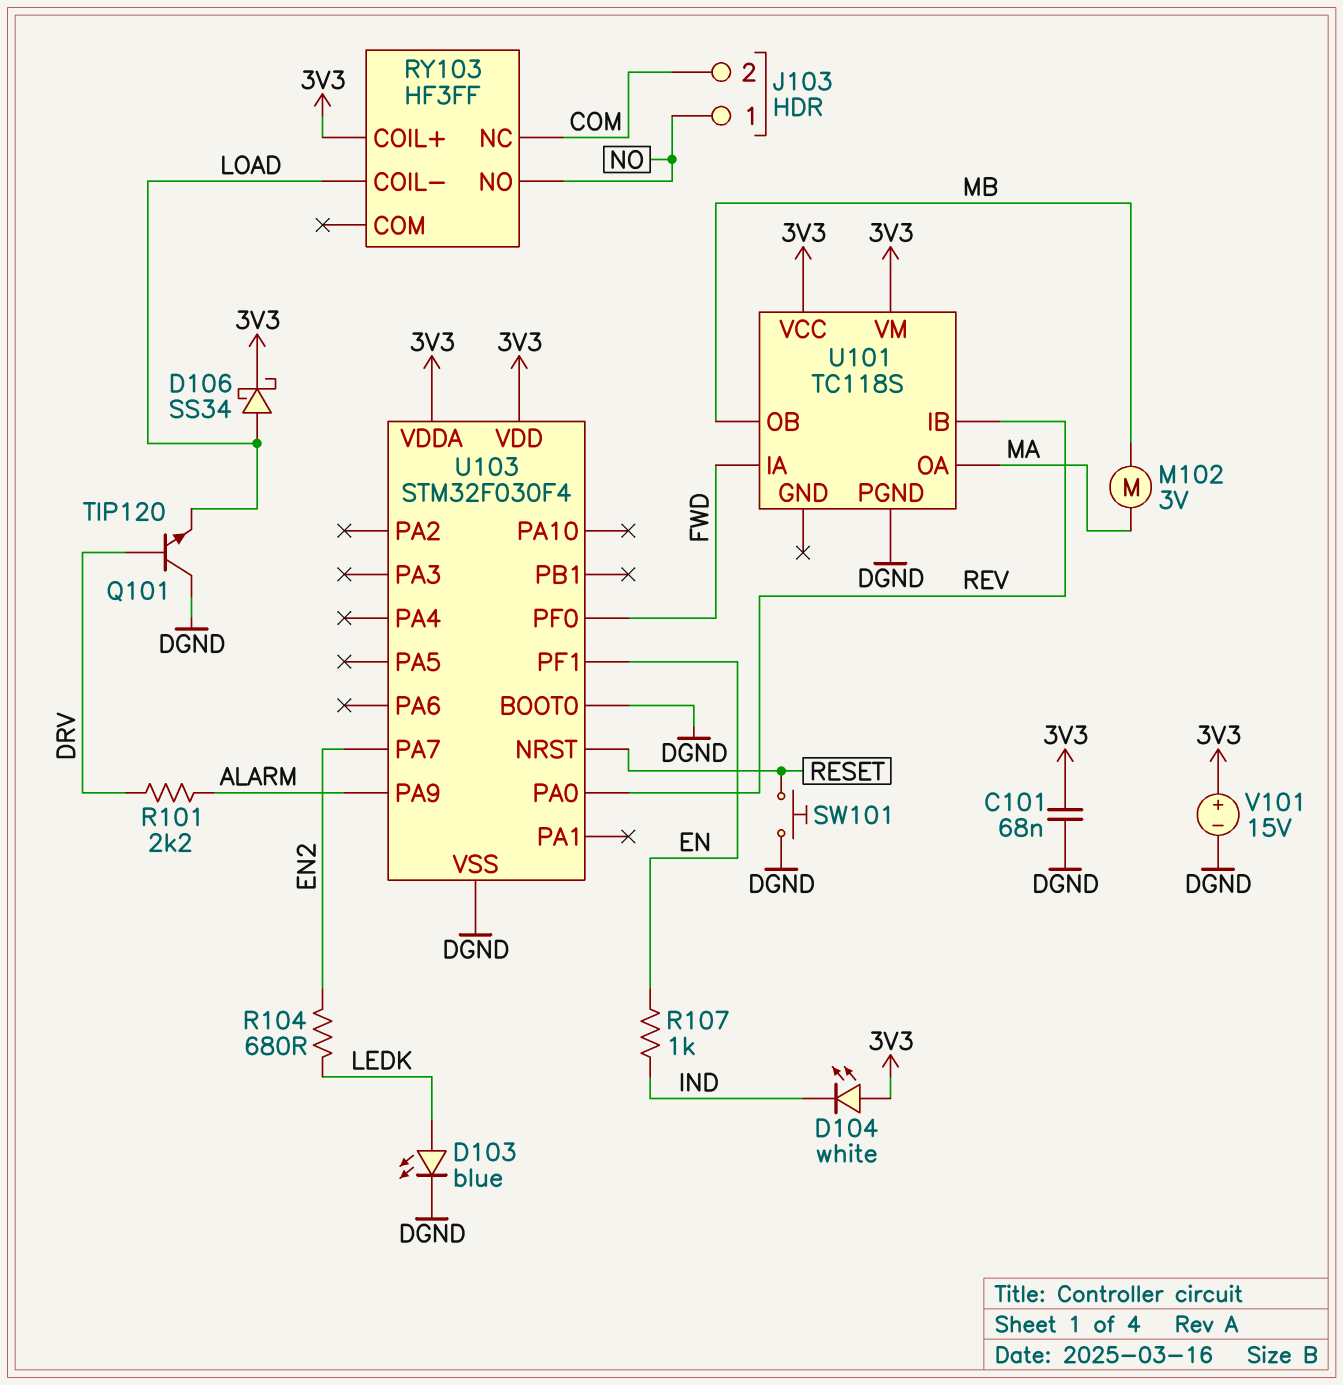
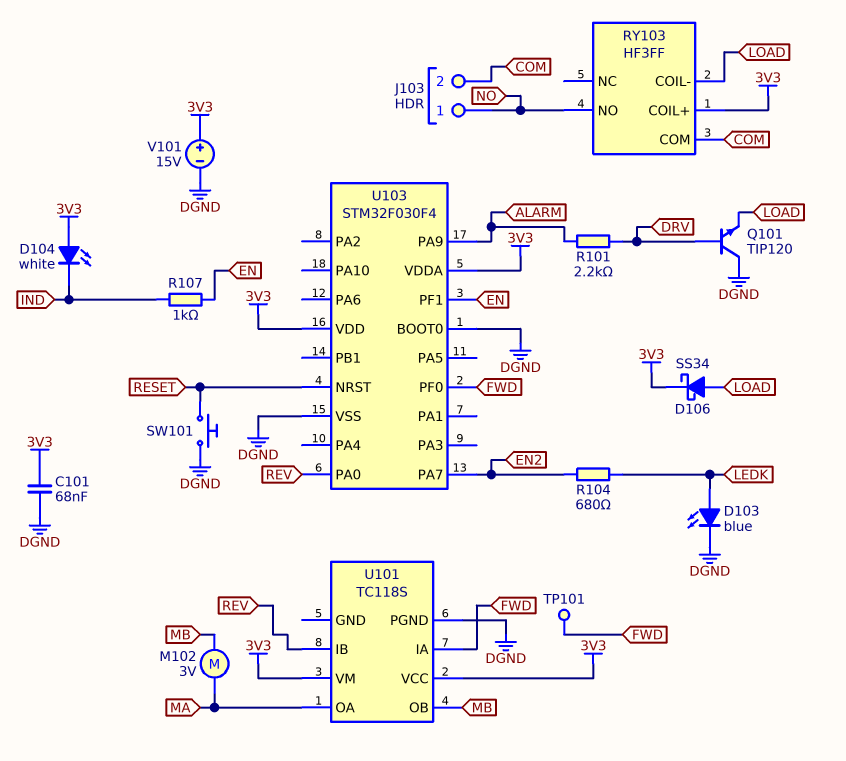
RY103 pin COM: none -> COM
RY103 pin NC: COM -> none
TP101: none -> test point (FWD)

